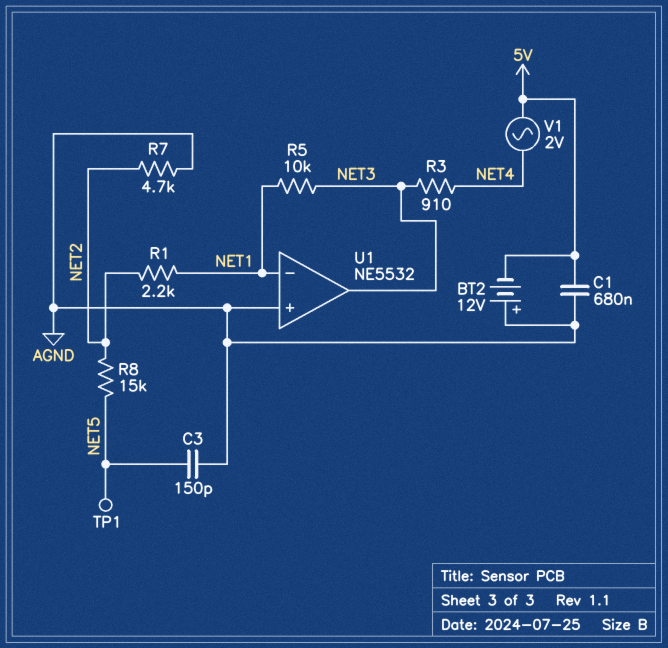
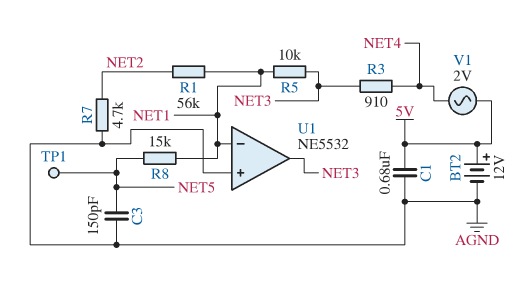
BT2: 12V (plus AGND, minus 5V) -> 12V (plus 5V, minus AGND)
R1: 2.2k (NET1, NET2) -> 56k (NET1, NET2)
R8: 15k (NET2, NET5) -> 15k (NET1, NET5)

